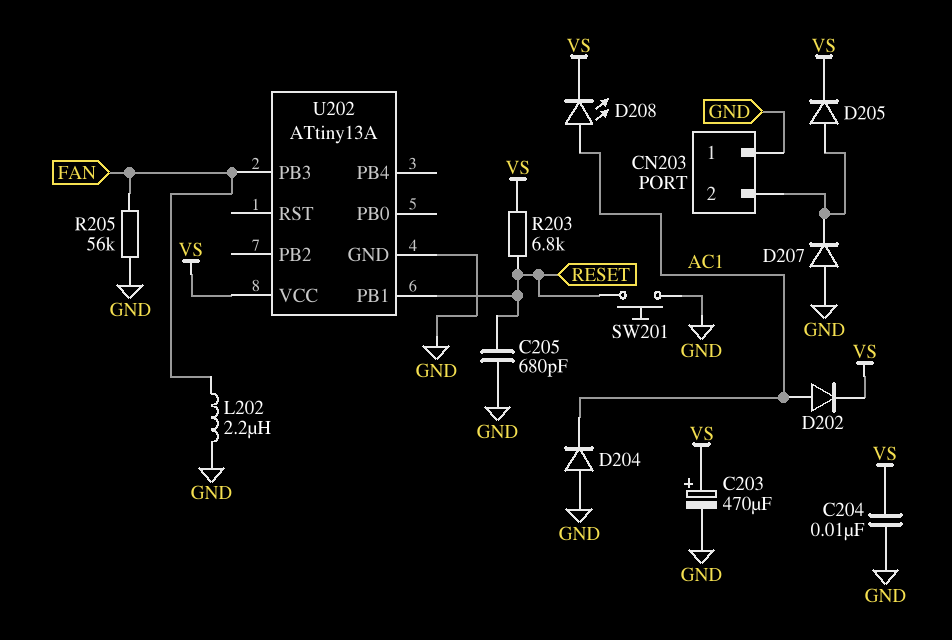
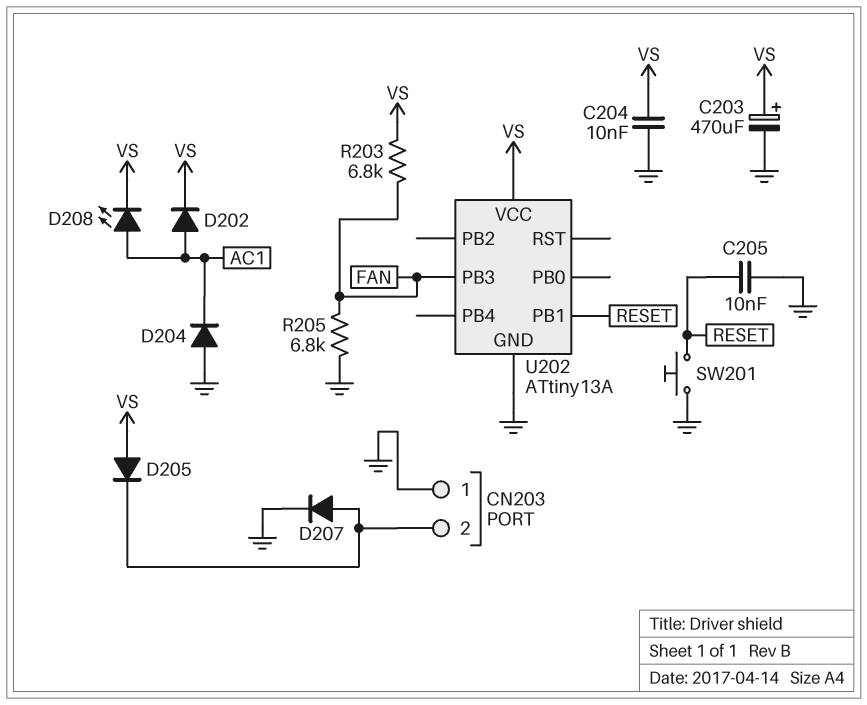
C205: 680pF (GND, RESET) -> 10nF (GND, RESET)
D205: diode (A CN203/2, K VS) -> diode (A VS, K CN203/2)
D207: diode (A GND, K CN203/2) -> diode (A CN203/2, K GND)
L202: 2.2uH (FAN, GND) -> none
R203: 6.8k (RESET, VS) -> 6.8k (FAN, VS)
R205: 56k (FAN, GND) -> 6.8k (FAN, GND)

